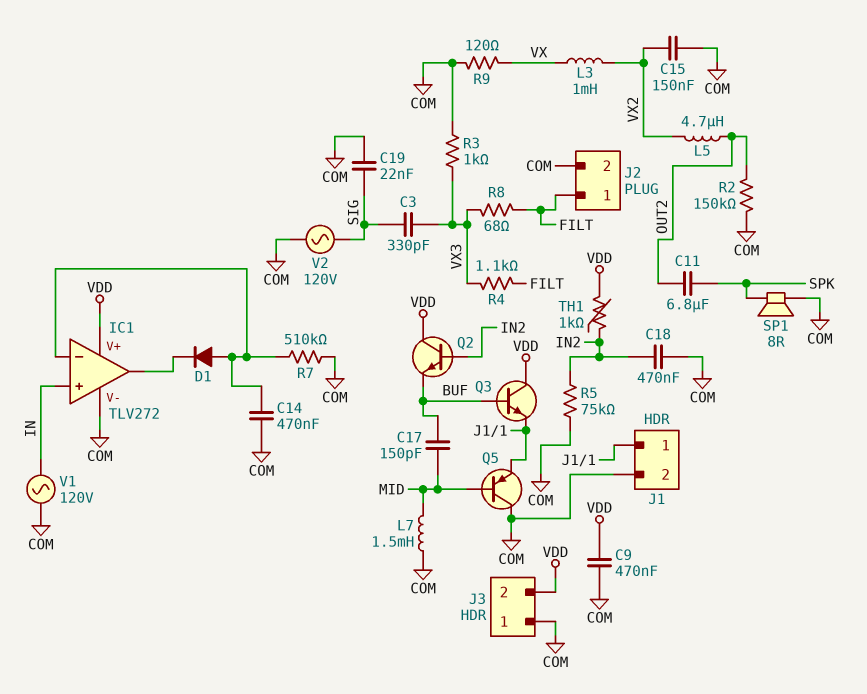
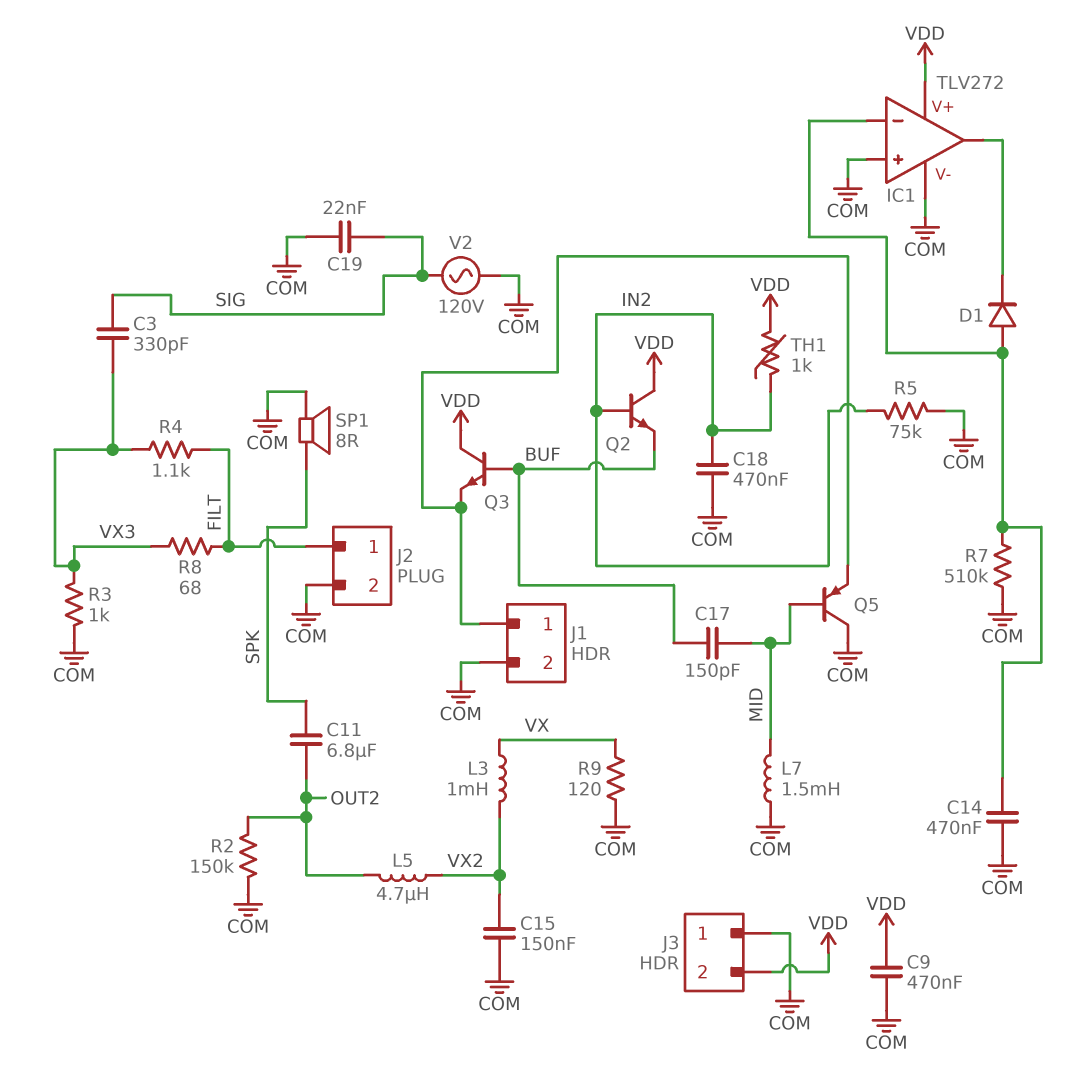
IC1 pin in+: IN -> COM
V1: AC 120V (COM, IN) -> none

